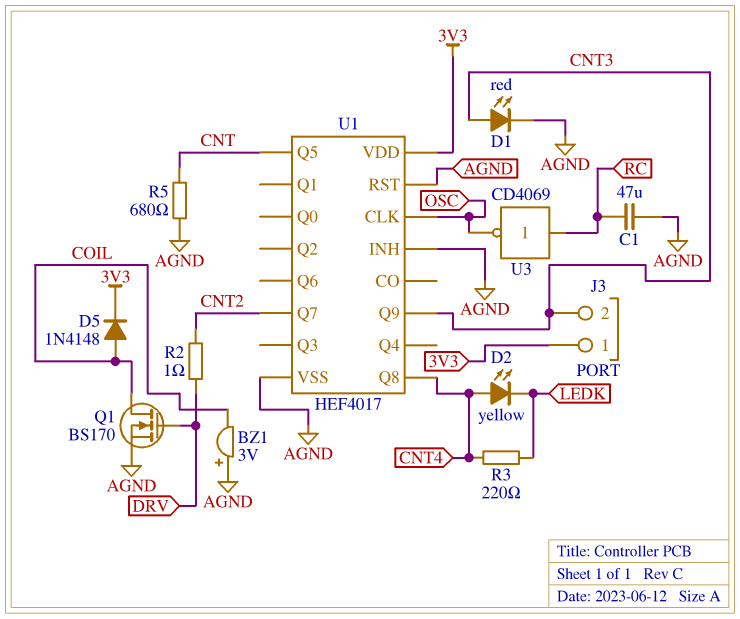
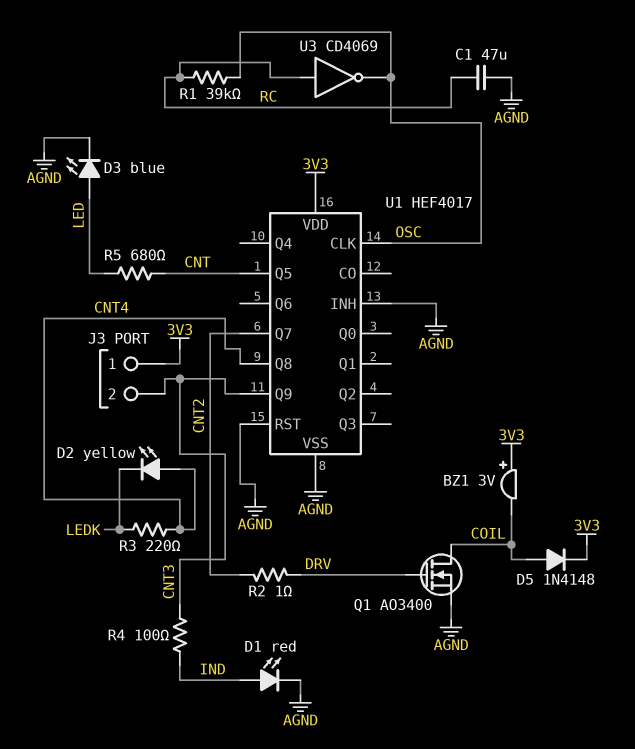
BZ1: buzzer 3V (plus AGND, minus COIL) -> buzzer 3V (plus 3V3, minus COIL)
D1: LED red (A CNT3, K AGND) -> LED red (A IND, K AGND)
D3: none -> LED blue (A LED, K AGND)
Q1: NMOS BS170 (G DRV, D COIL, S AGND) -> NMOS AO3400 (G DRV, D COIL, S AGND)
R1: none -> 39k (OSC, RC)
R4: none -> 100 (CNT3, IND)
R5: 680 (AGND, CNT) -> 680 (CNT, LED)

